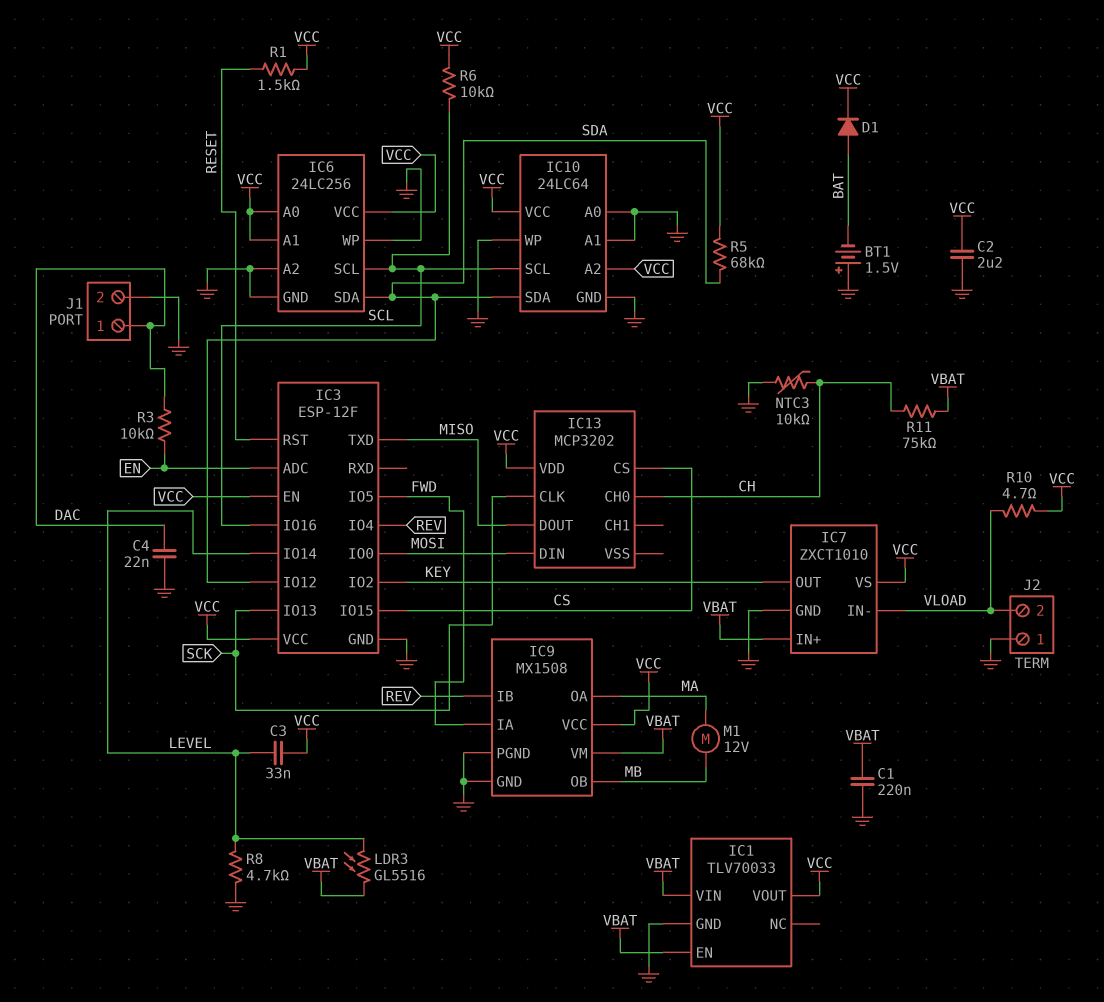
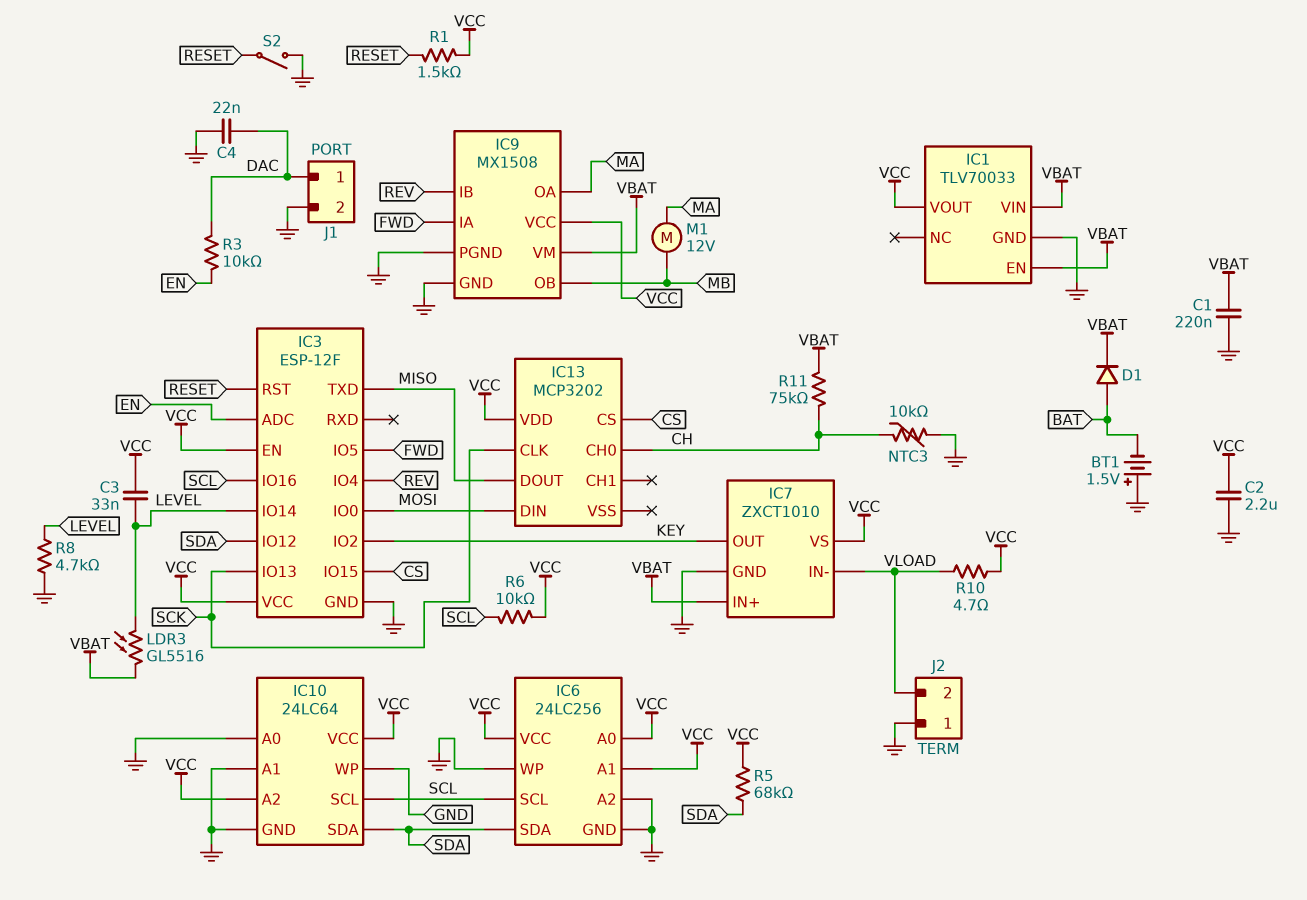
D1: diode (A BAT, K VCC) -> diode (A BAT, K VBAT)
S2: none -> switch (GND, RESET)

